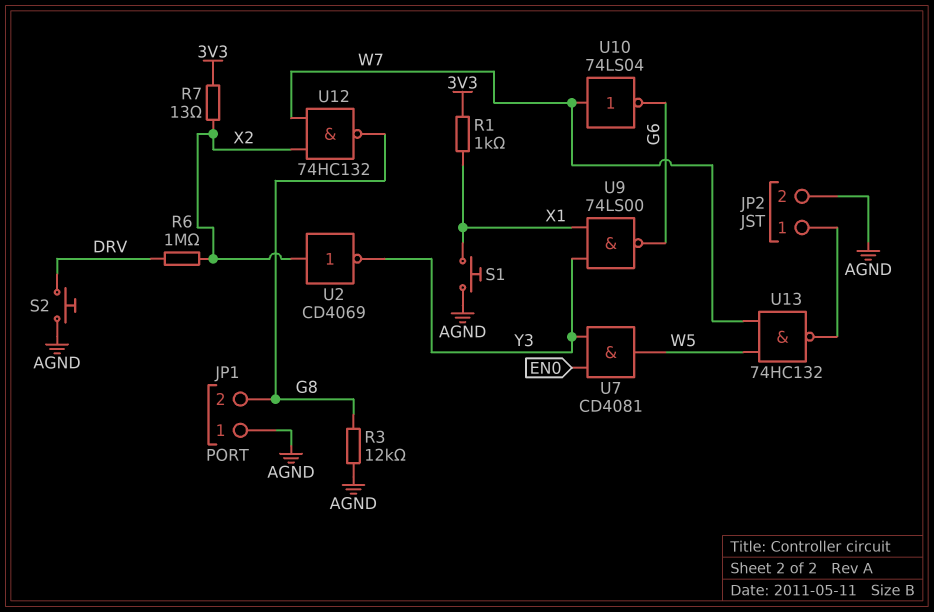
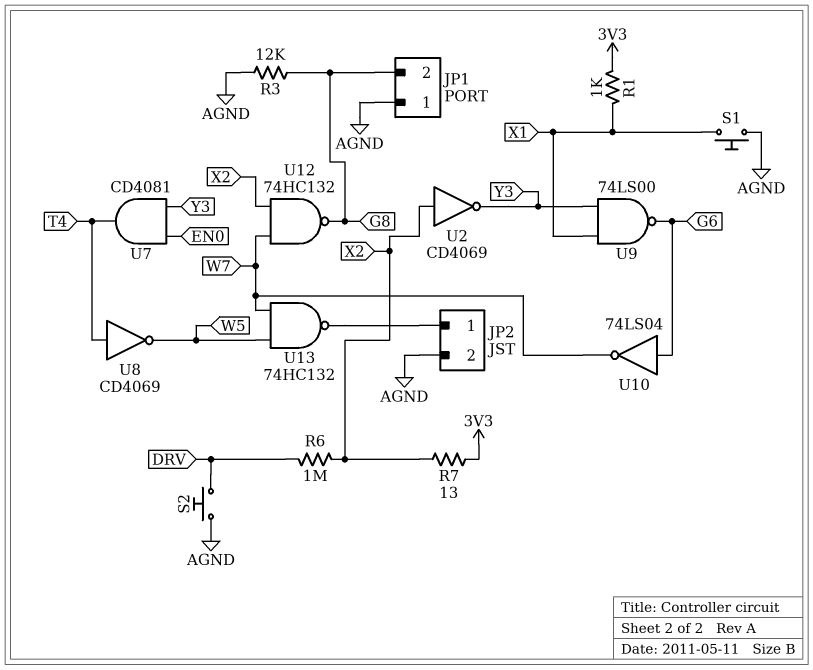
U7: AND CD4081 (in EN0, in Y3, out W5) -> AND CD4081 (in EN0, in Y3, out T4)
U8: none -> NOT CD4069 (in T4, out W5)
U10: NOT 74LS04 (in W7, out G6) -> NOT 74LS04 (in G6, out W7)

